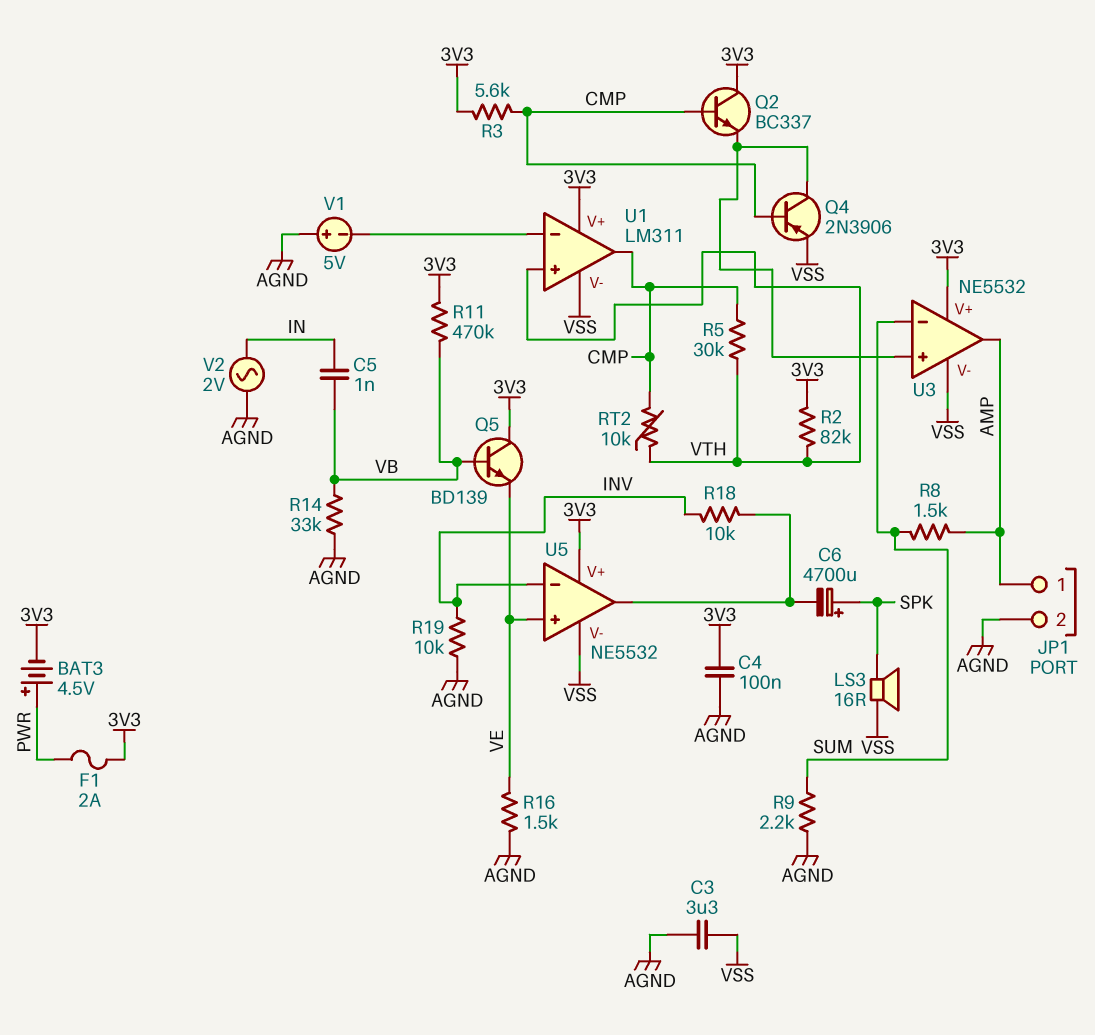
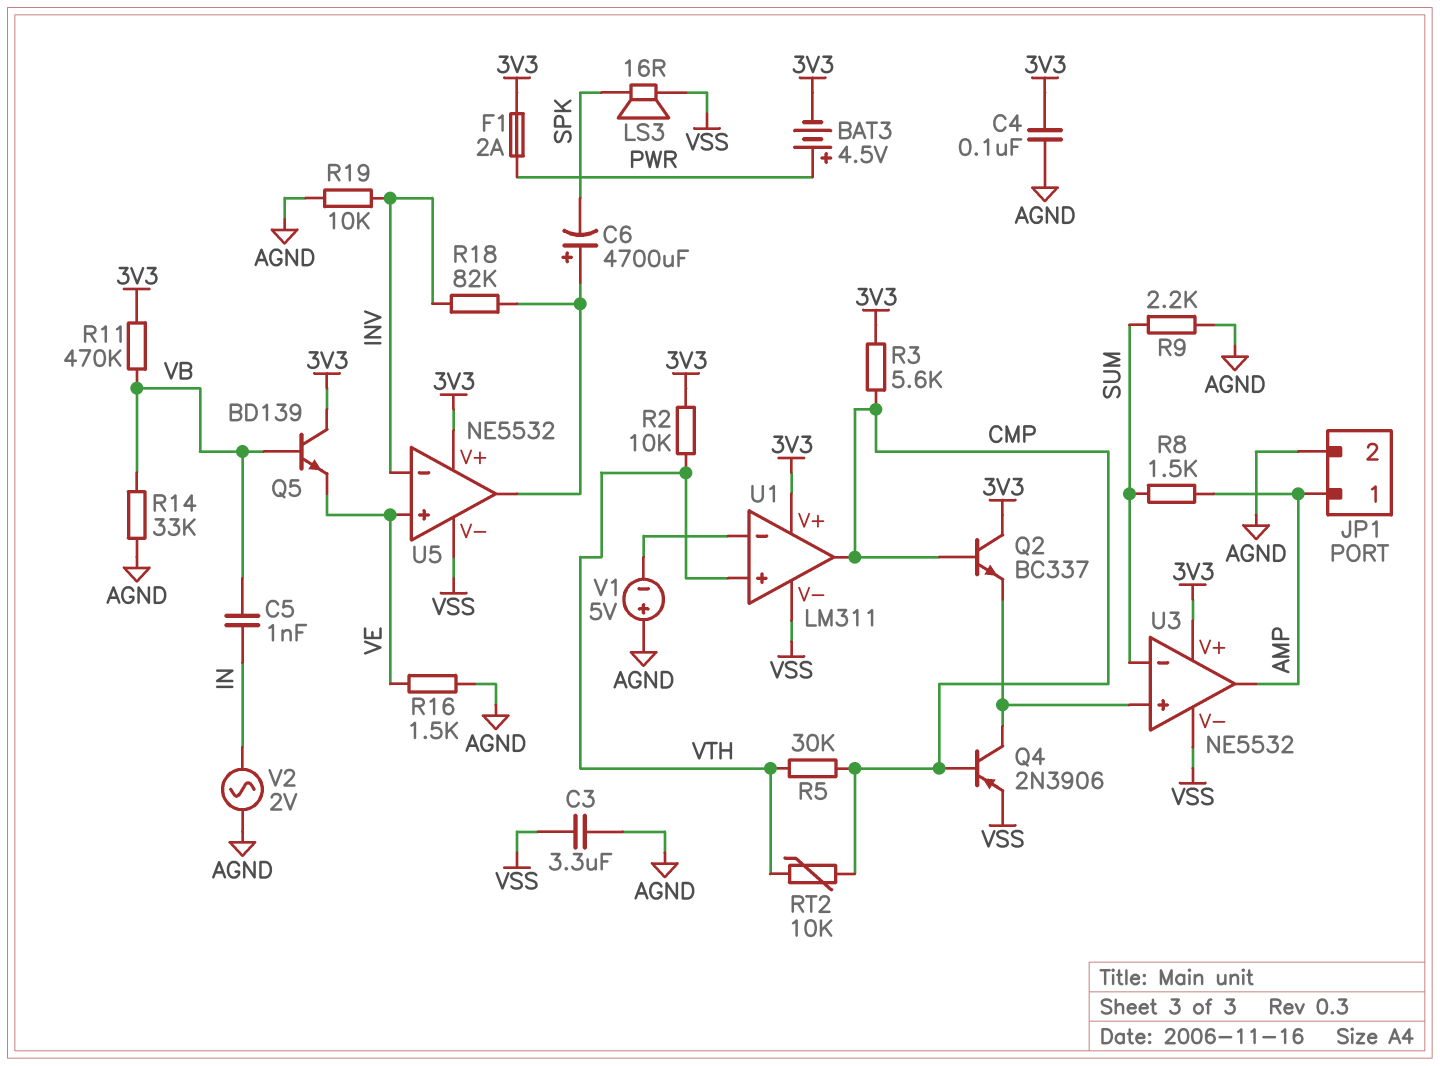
C6: 4700uF (plus SPK, minus U5/out) -> 4700uF (plus U5/out, minus SPK)
R2: 82k (3V3, VTH) -> 10k (3V3, VTH)
R18: 10k (INV, U5/out) -> 82k (INV, U5/out)

